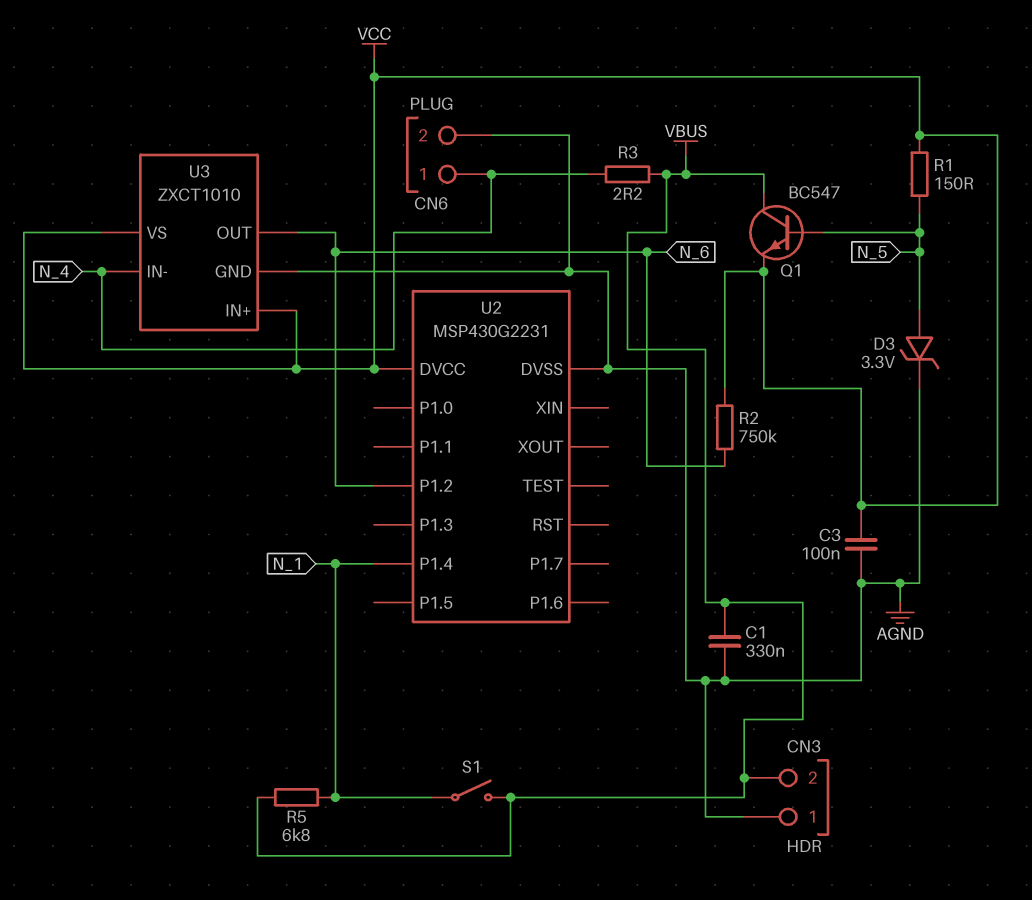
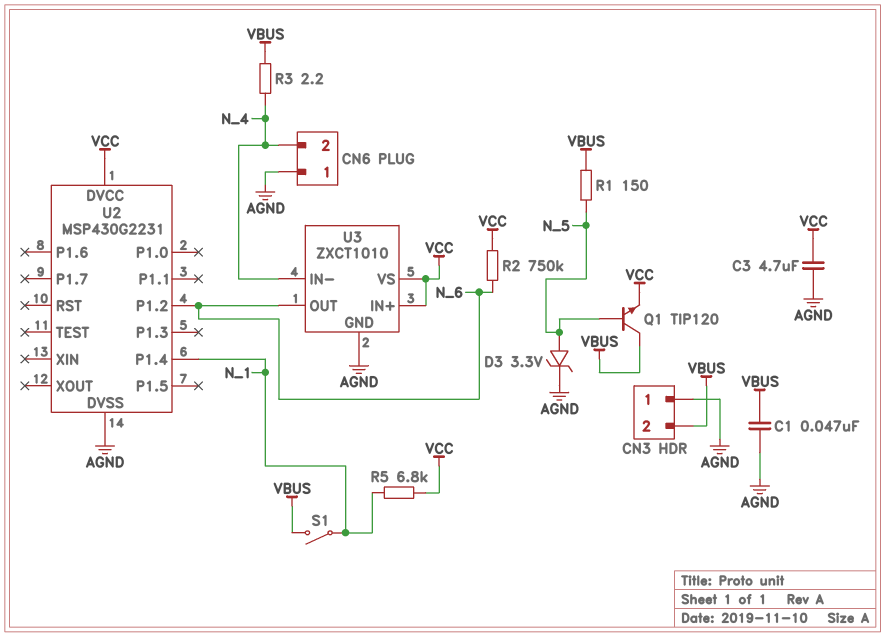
C1: 330nF (AGND, VBUS) -> 47nF (AGND, VBUS)
C3: 100nF (AGND, VCC) -> 4.7uF (AGND, VCC)
CN6 pin 1: N_4 -> AGND
CN6 pin 2: AGND -> N_4
Q1: NPN BC547 (B N_5, C VBUS, E VCC) -> NPN TIP120 (B N_5, C VBUS, E VCC)
R1: 150 (N_5, VCC) -> 150 (N_5, VBUS)
R5: 6.8k (N_1, VBUS) -> 6.8k (N_1, VCC)

